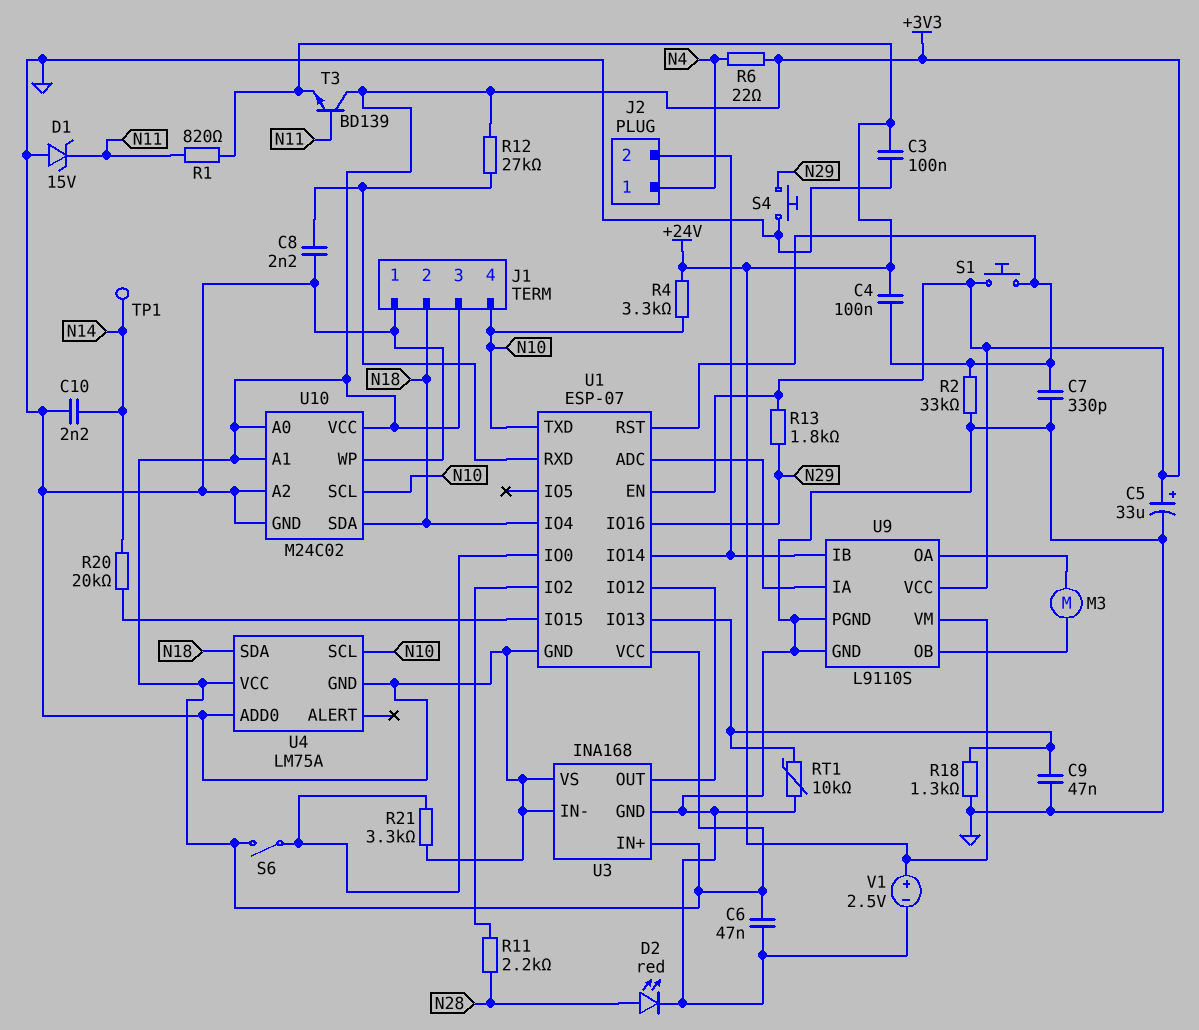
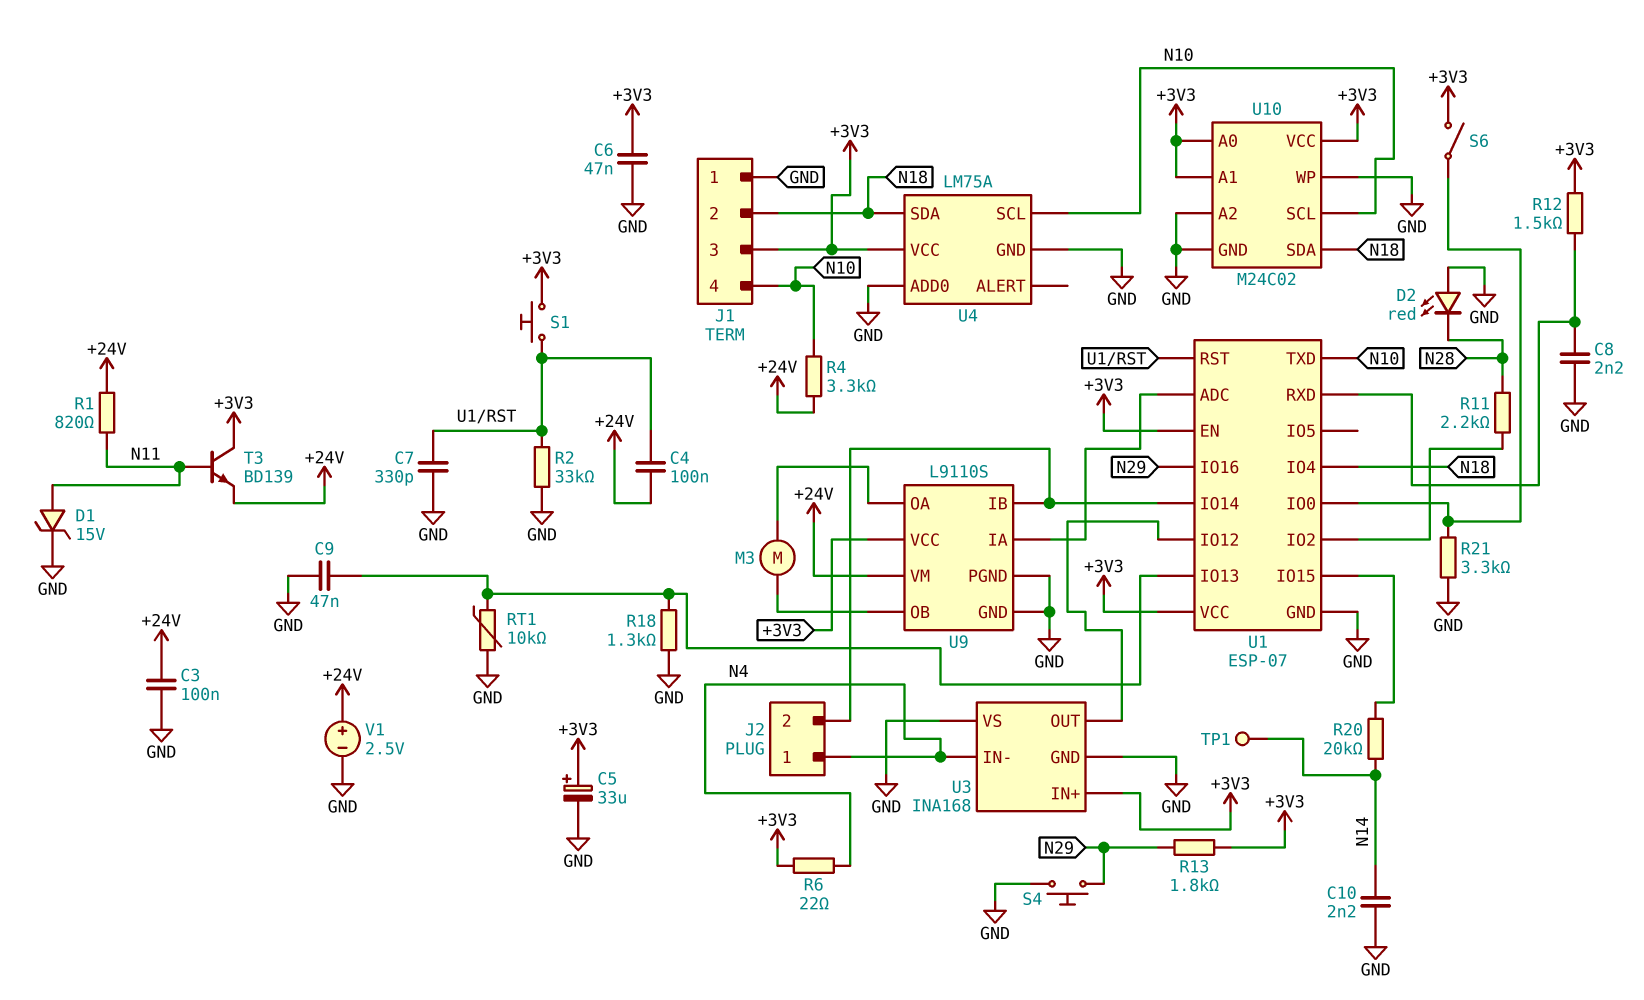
D1: zener 15V (A GND, K N11) -> zener 15V (A N11, K GND)
D2: LED red (A N28, K GND) -> LED red (A GND, K N28)
R12: 27k (+3V3, U1/RXD) -> 1.5k (+3V3, U1/RXD)
U3 pin IN-: GND -> N4

